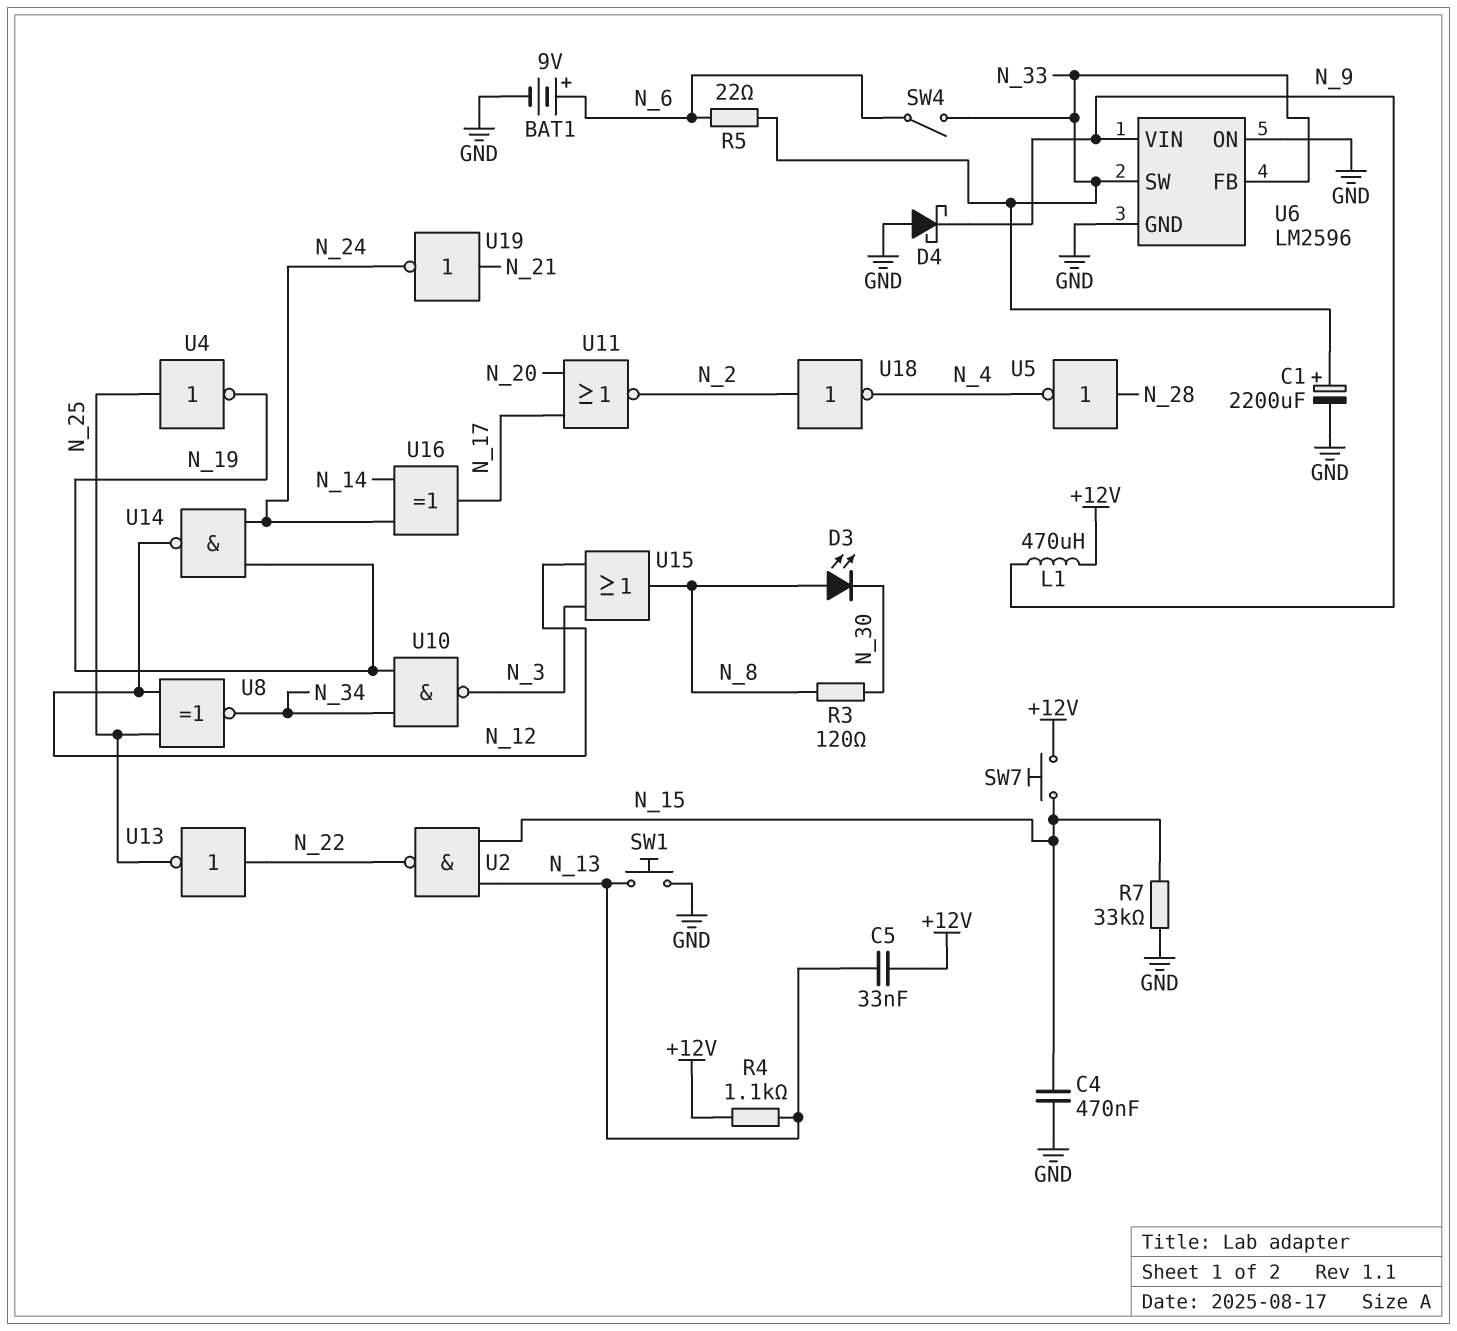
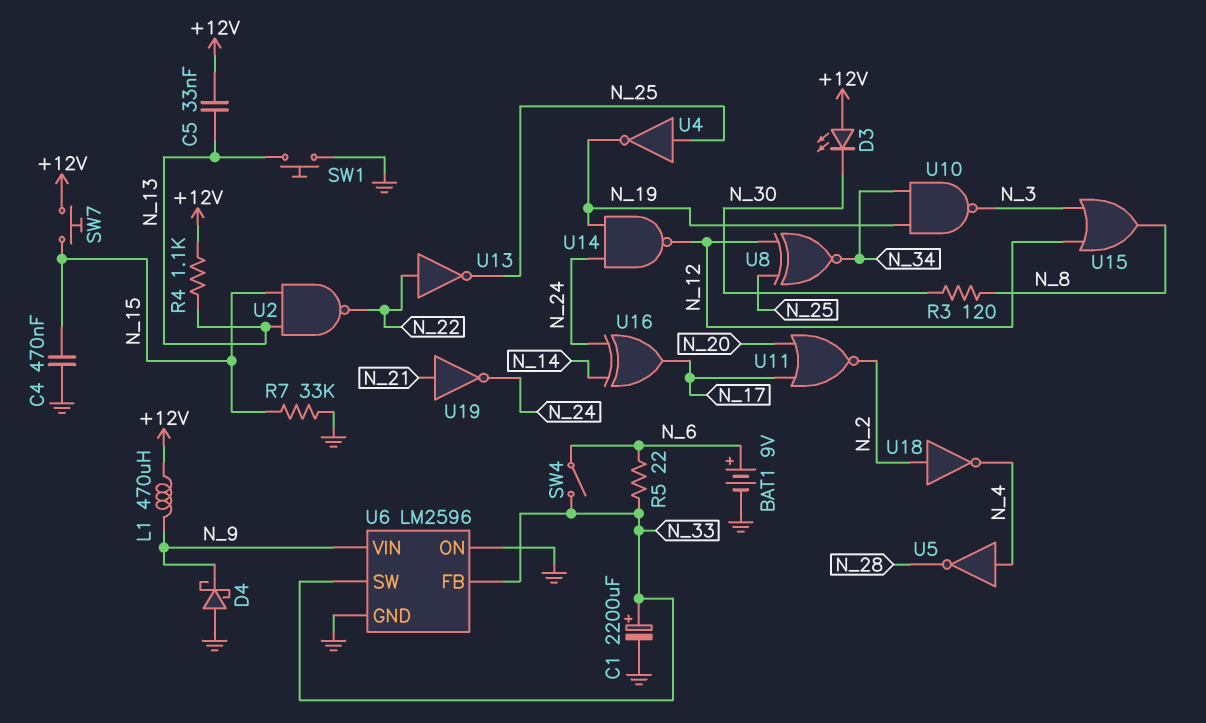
D3: LED (A N_8, K N_30) -> LED (A +12V, K N_30)
U5: NOT (in N_28, out N_4) -> NOT (in N_4, out N_28)

